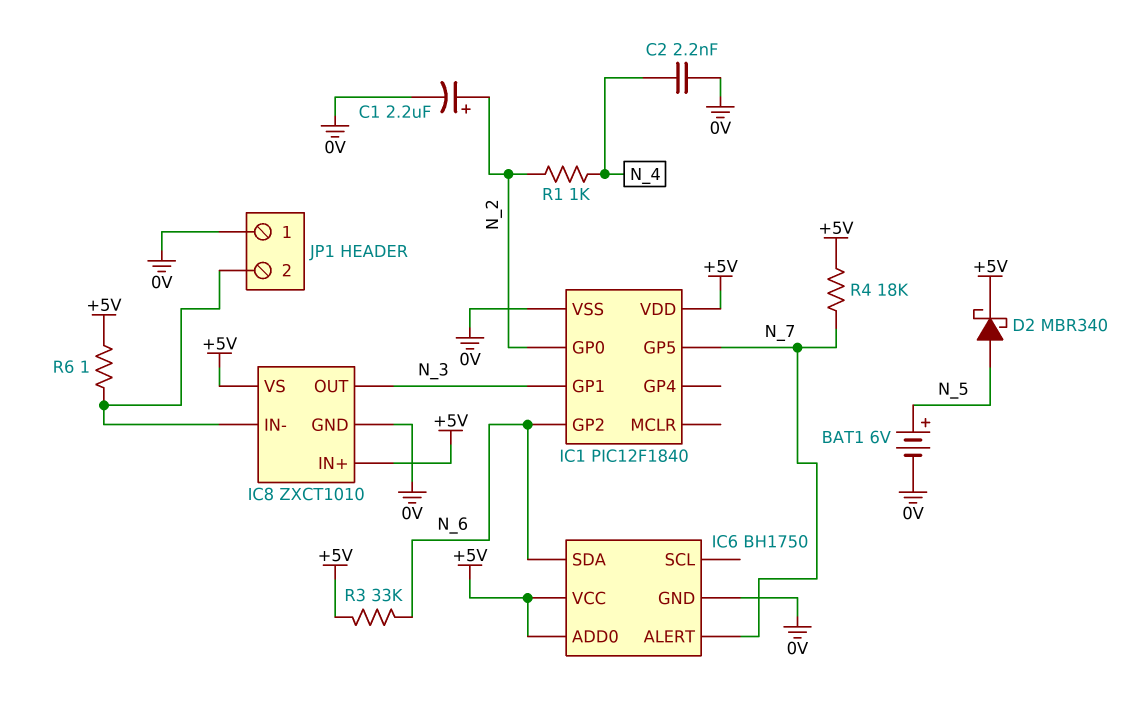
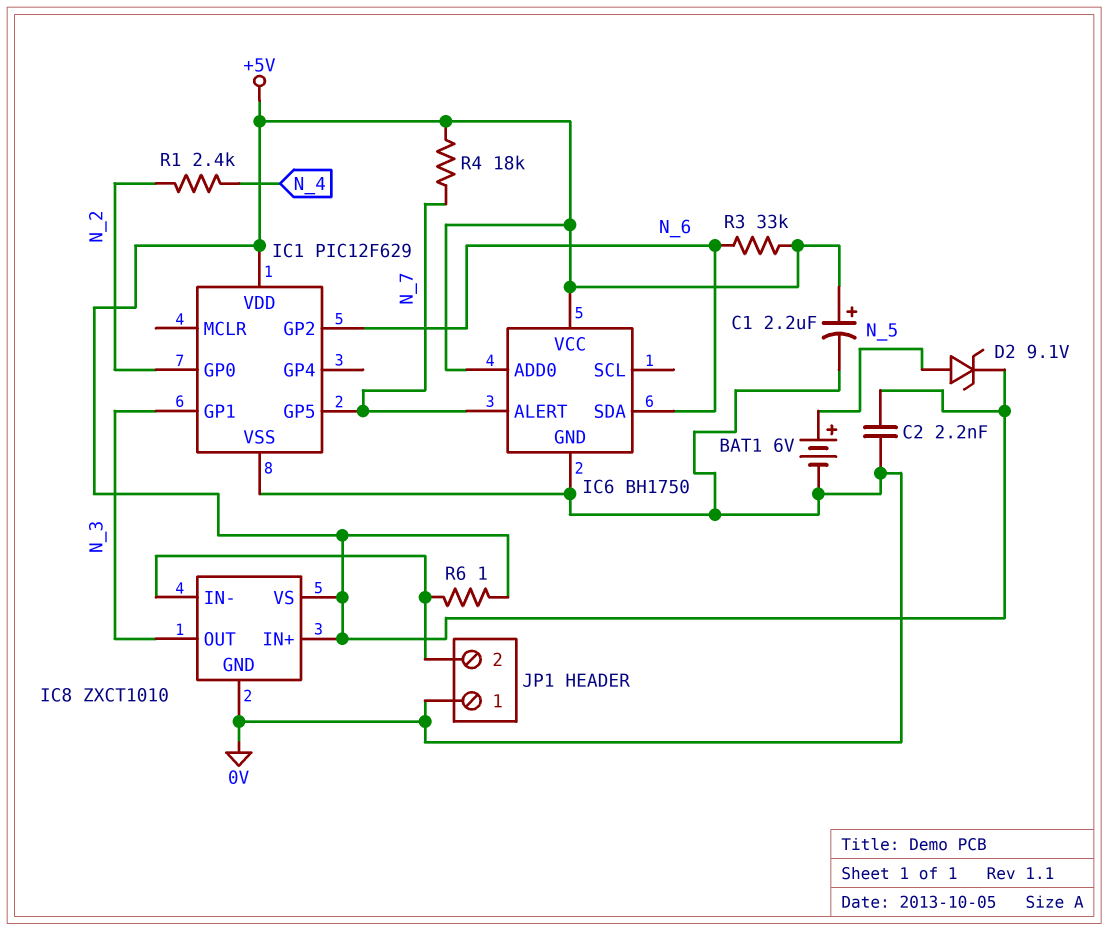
C1: 2.2uF (plus N_2, minus 0V) -> 2.2uF (plus +5V, minus 0V)
C2: 2.2nF (0V, N_4) -> 2.2nF (+5V, 0V)
D2: schottky MBR340 (A N_5, K +5V) -> zener 9.1V (A N_5, K +5V)
IC1: PIC12F1840 -> PIC12F629
R1: 1k (N_2, N_4) -> 2.4k (N_2, N_4)

